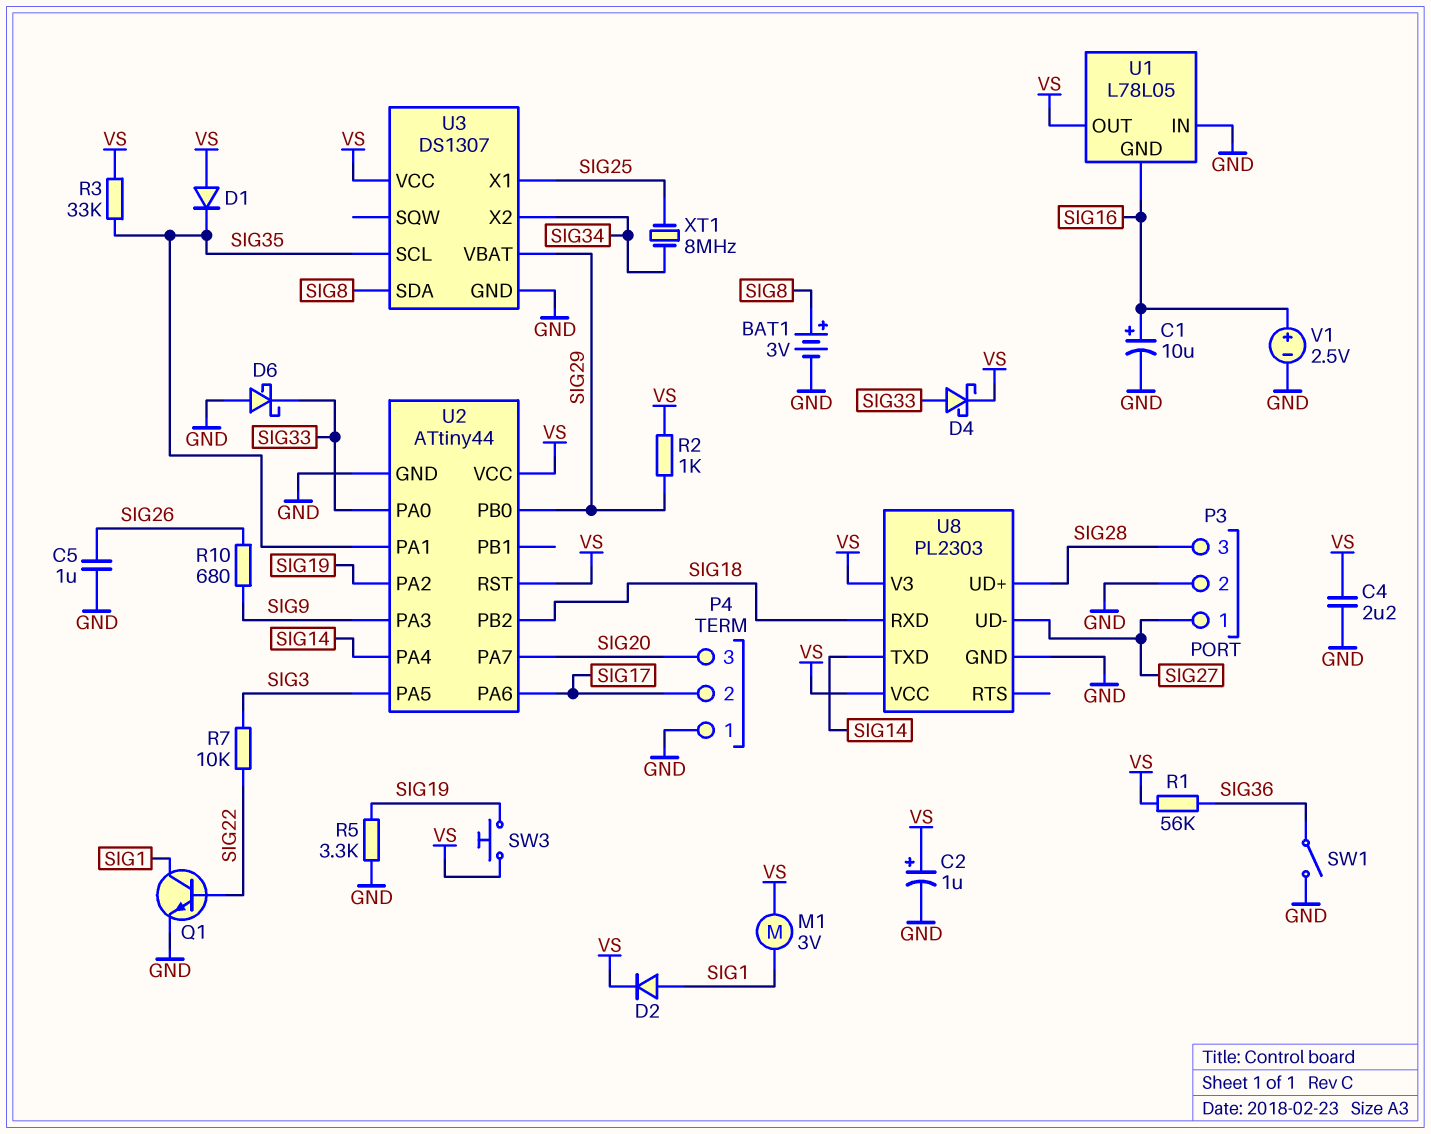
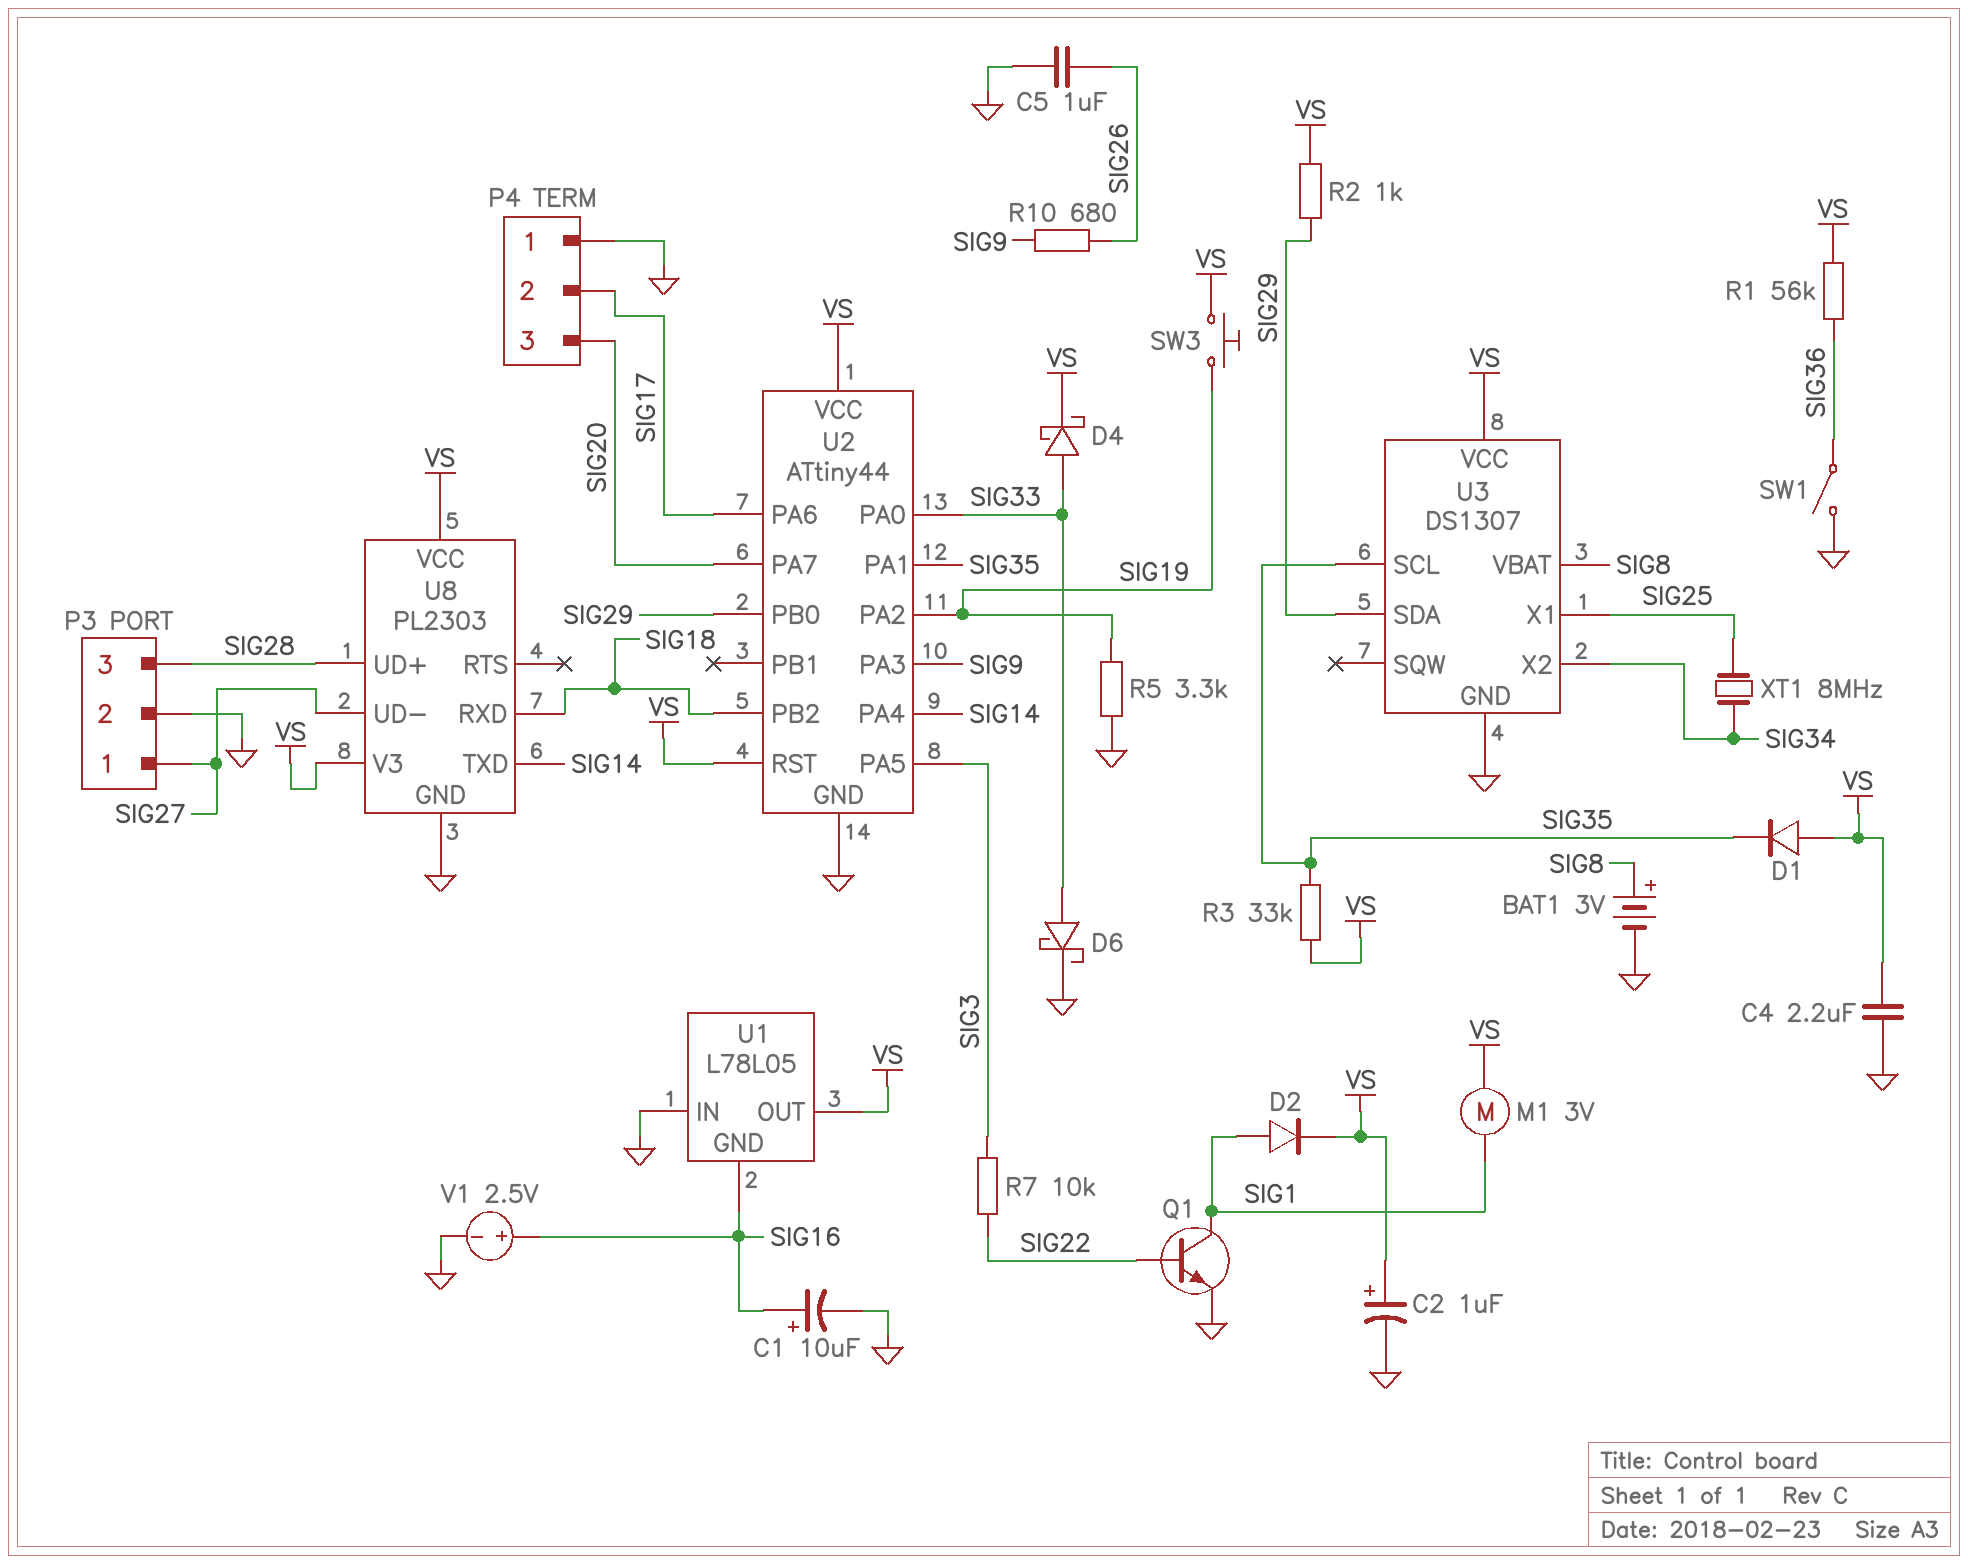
D6: schottky (A GND, K SIG33) -> schottky (A SIG33, K GND)
U3 pin SDA: SIG8 -> SIG29
U3 pin VBAT: SIG29 -> SIG8

